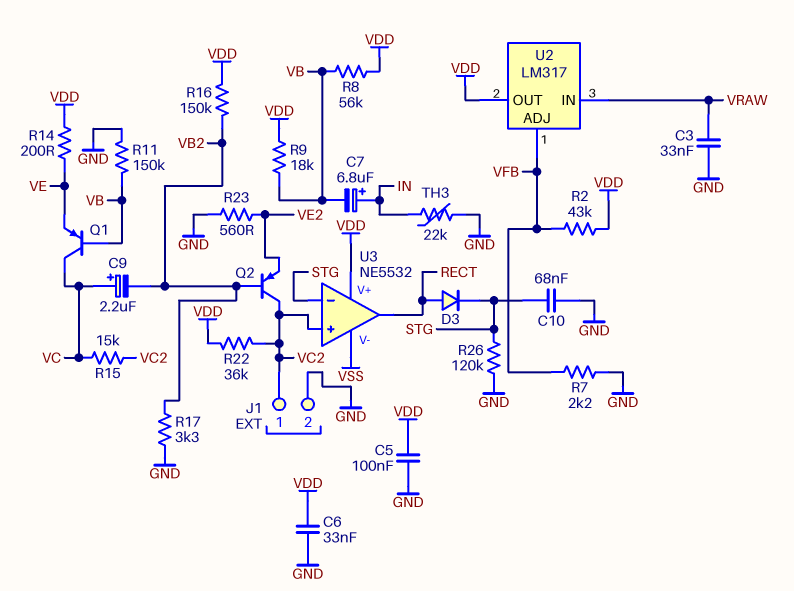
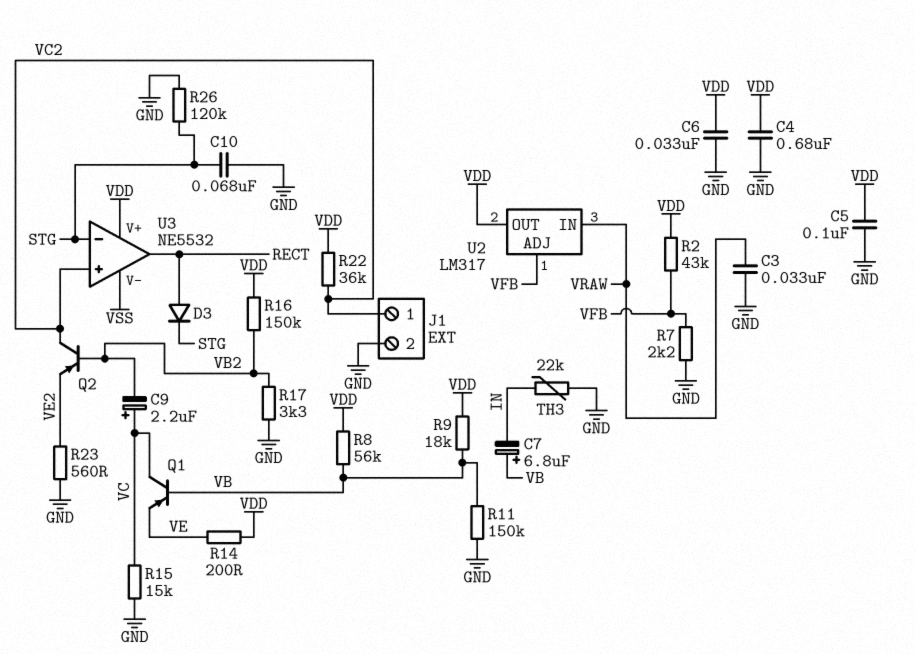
C4: none -> 680nF (GND, VDD)
C7: 6.8uF (plus IN, minus VB) -> 6.8uF (plus VB, minus IN)
R15: 15k (VC, VC2) -> 15k (GND, VC)

